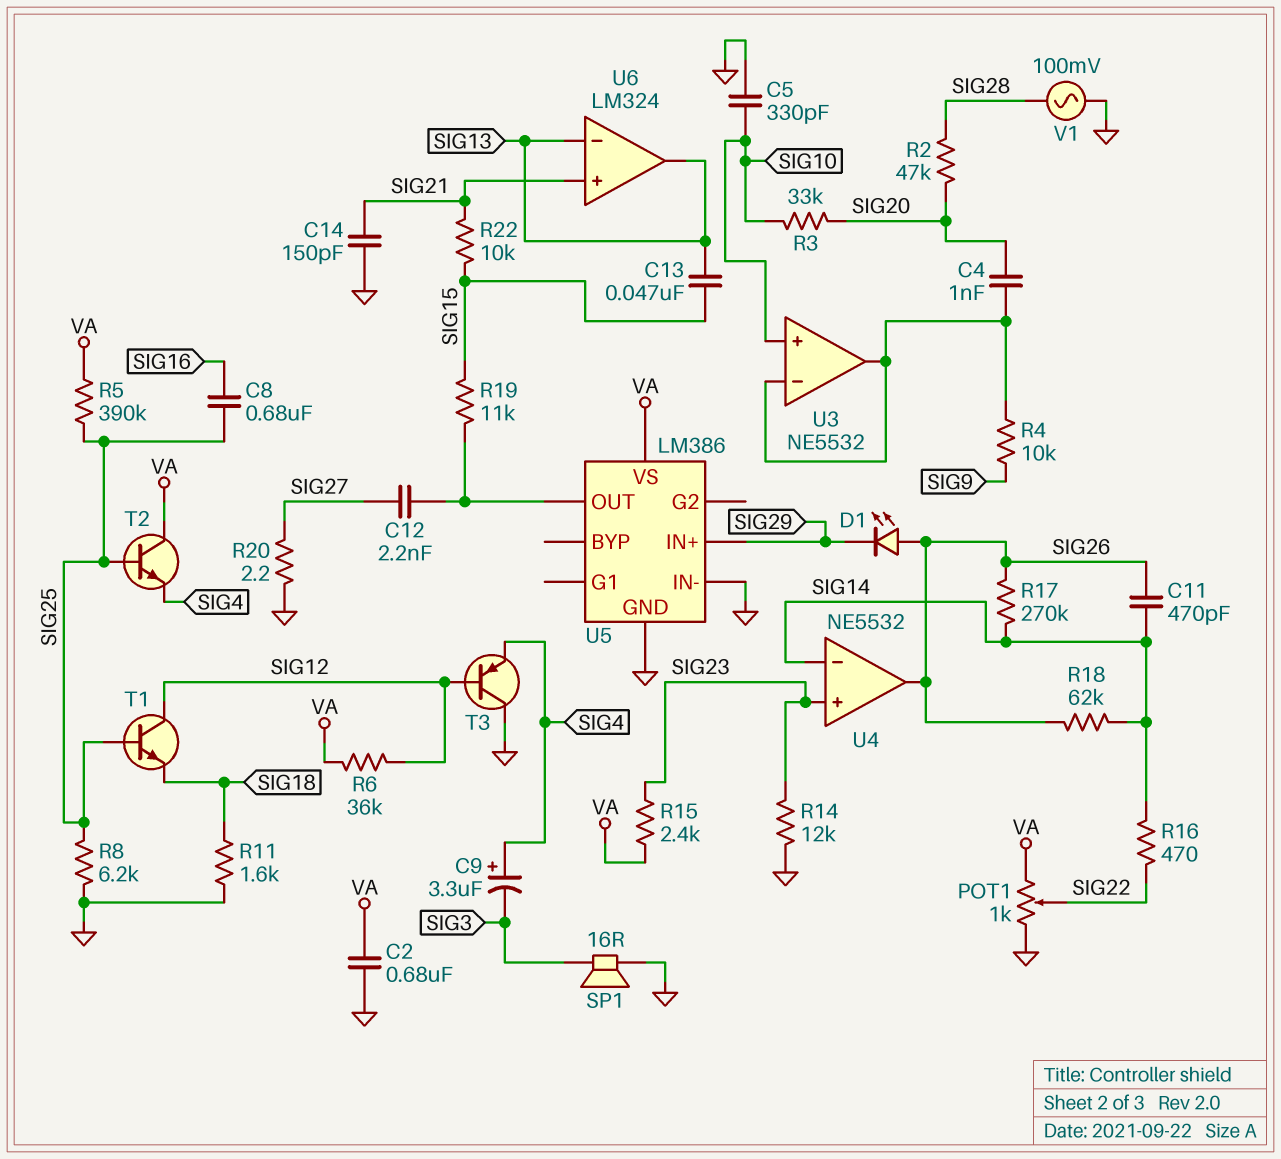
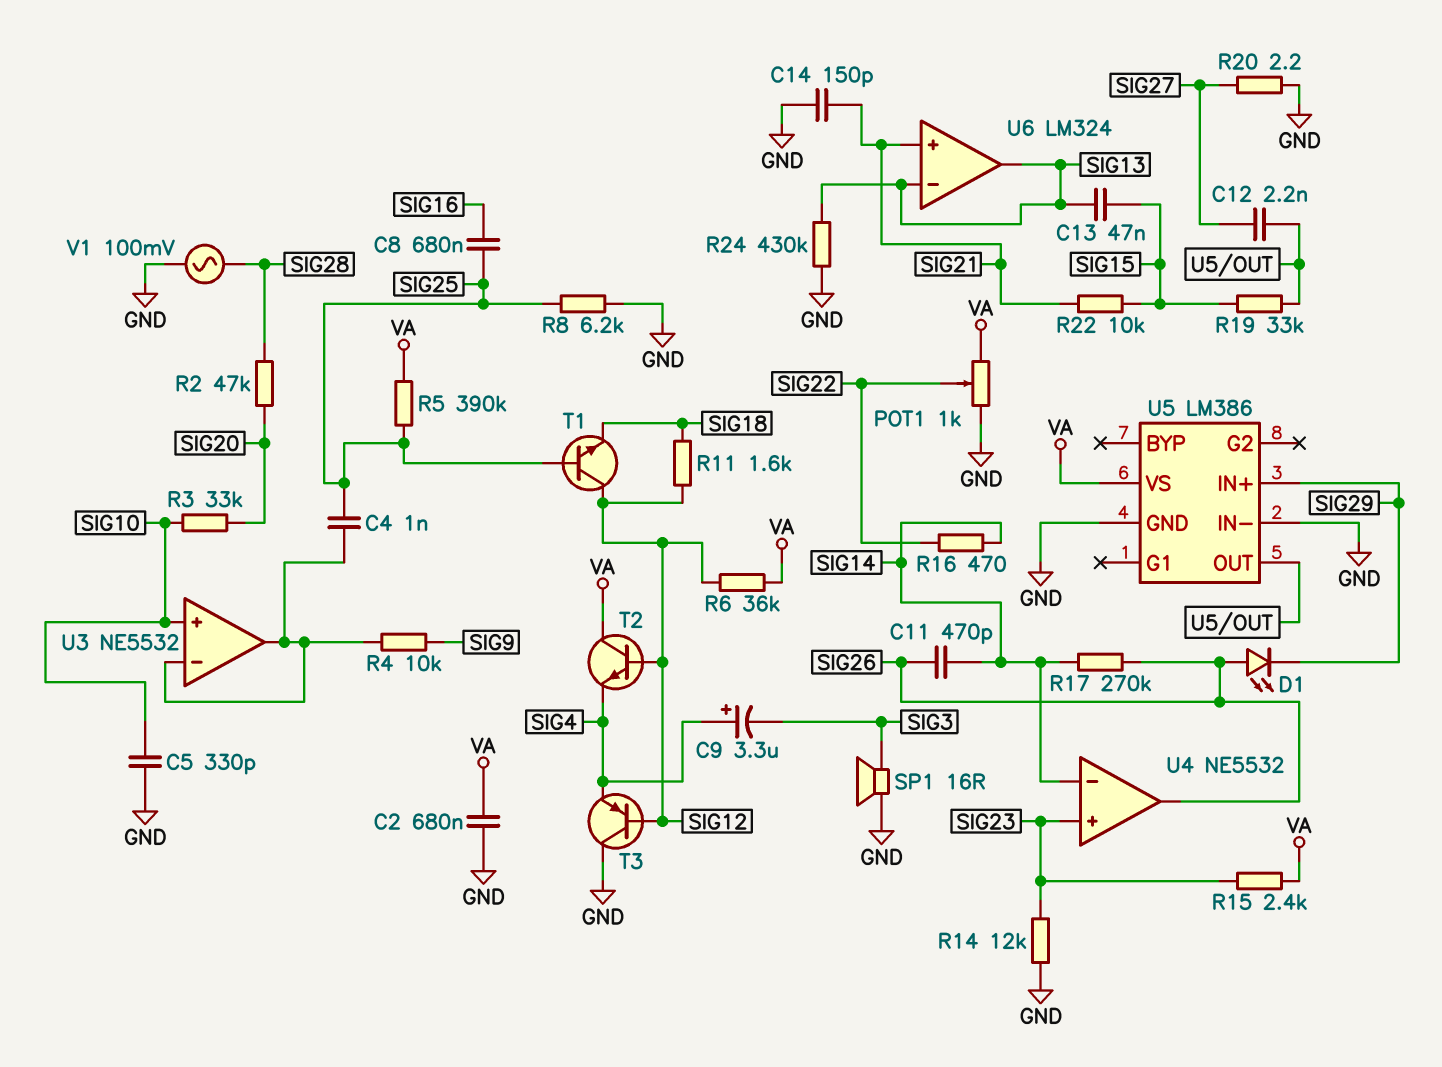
C4: 1nF (SIG20, U3/in-) -> 1nF (SIG25, U3/in-)
R11: 1.6k (GND, SIG18) -> 1.6k (SIG12, SIG18)
R18: 62k (SIG14, SIG26) -> none
R19: 11k (SIG15, U5/OUT) -> 33k (SIG15, U5/OUT)
R24: none -> 430k (GND, SIG13)
T2: NPN (B SIG25, C VA, E SIG4) -> NPN (B SIG12, C VA, E SIG4)

